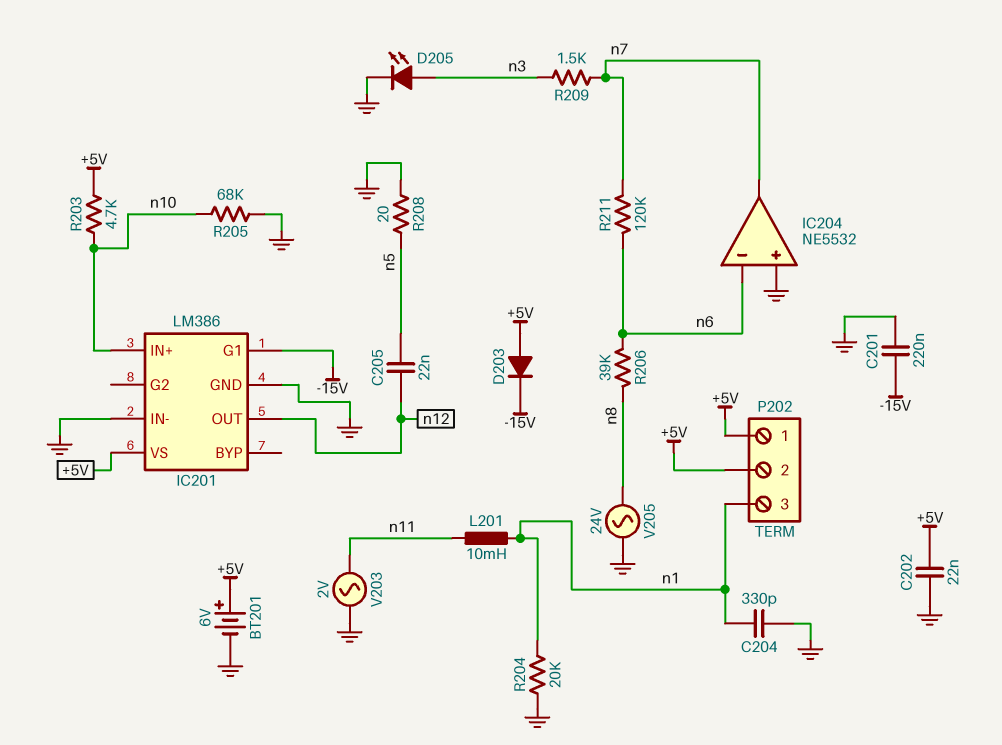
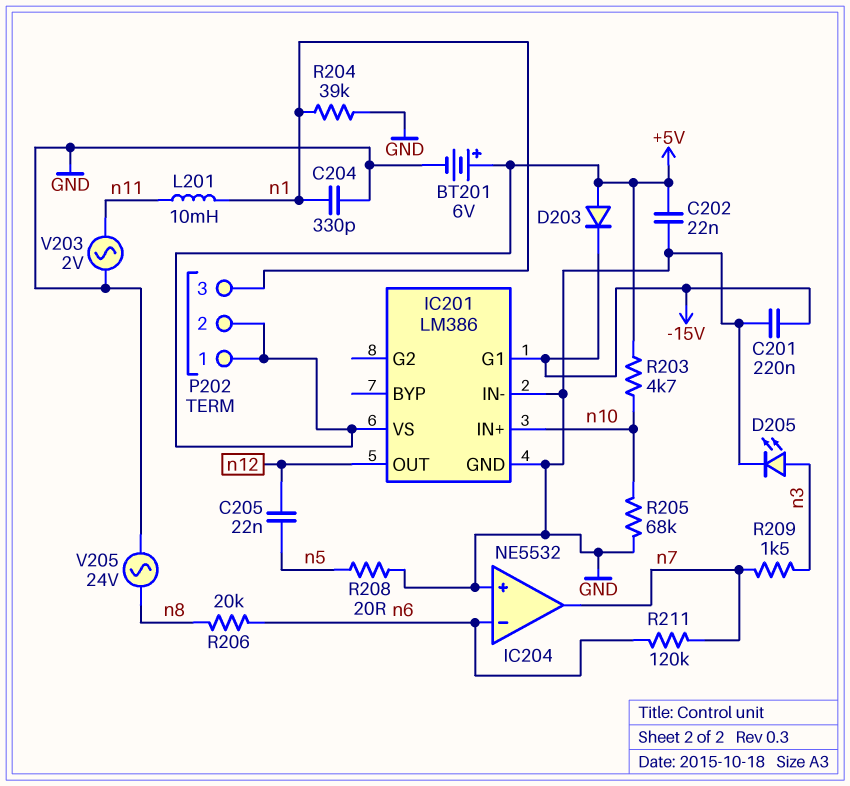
R204: 20k (GND, n1) -> 39k (GND, n1)
R206: 39k (n6, n8) -> 20k (n6, n8)

